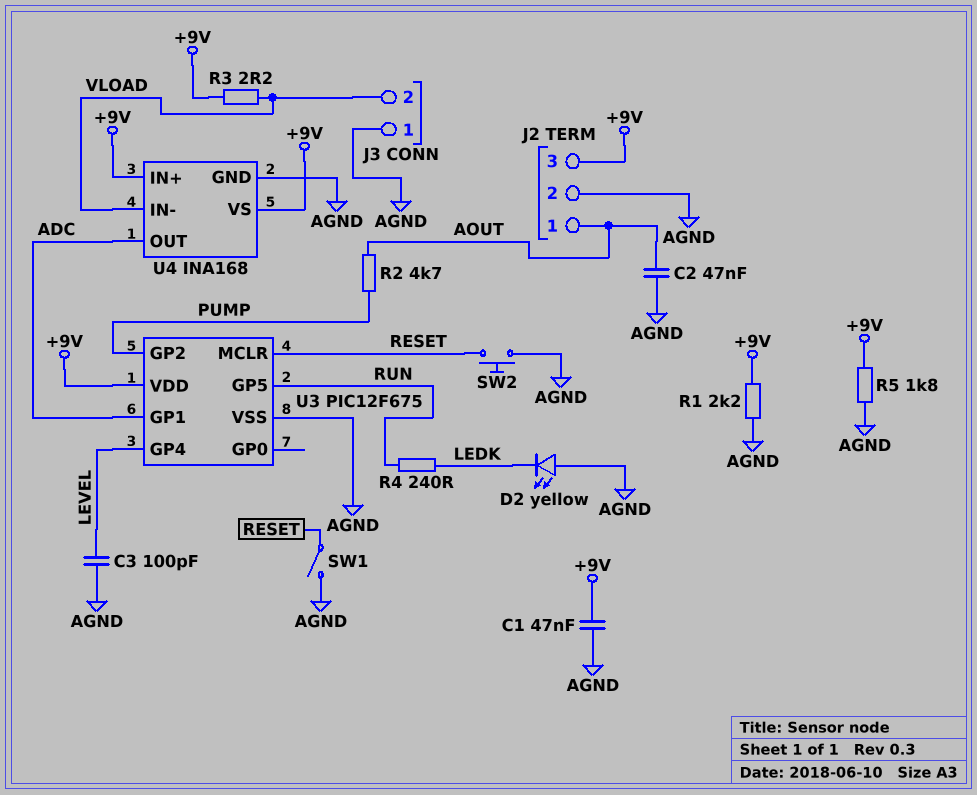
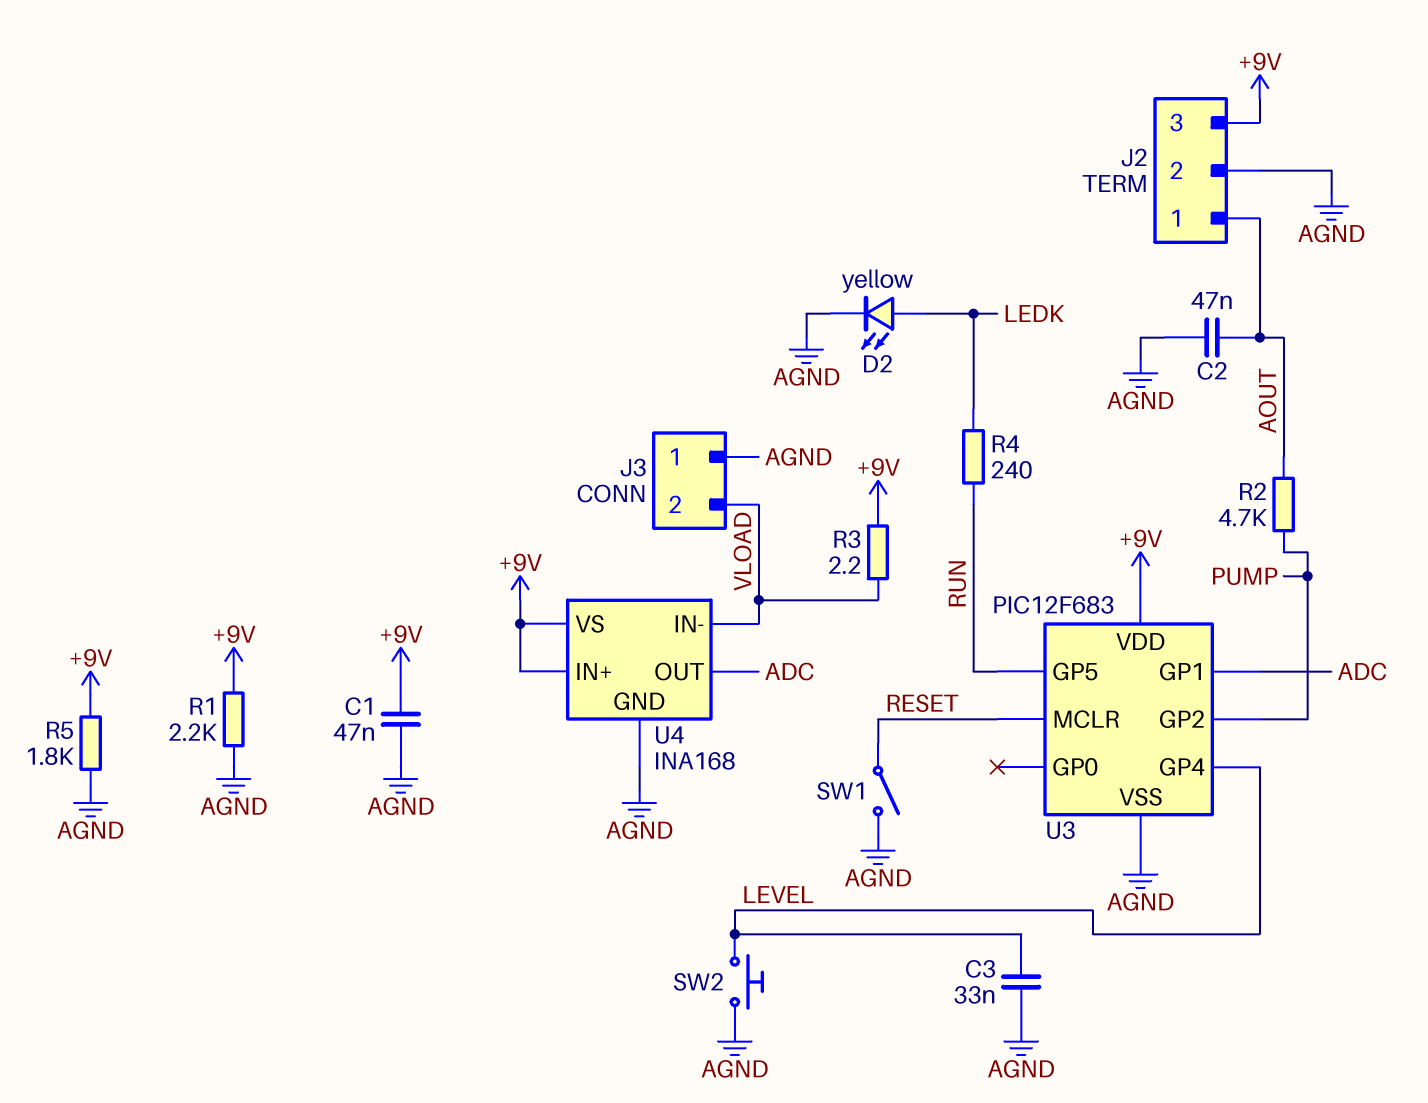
C3: 100pF (AGND, LEVEL) -> 33nF (AGND, LEVEL)
D2: LED yellow (A AGND, K LEDK) -> LED yellow (A LEDK, K AGND)
SW2: button (AGND, RESET) -> button (AGND, LEVEL)
U3: PIC12F675 -> PIC12F683

